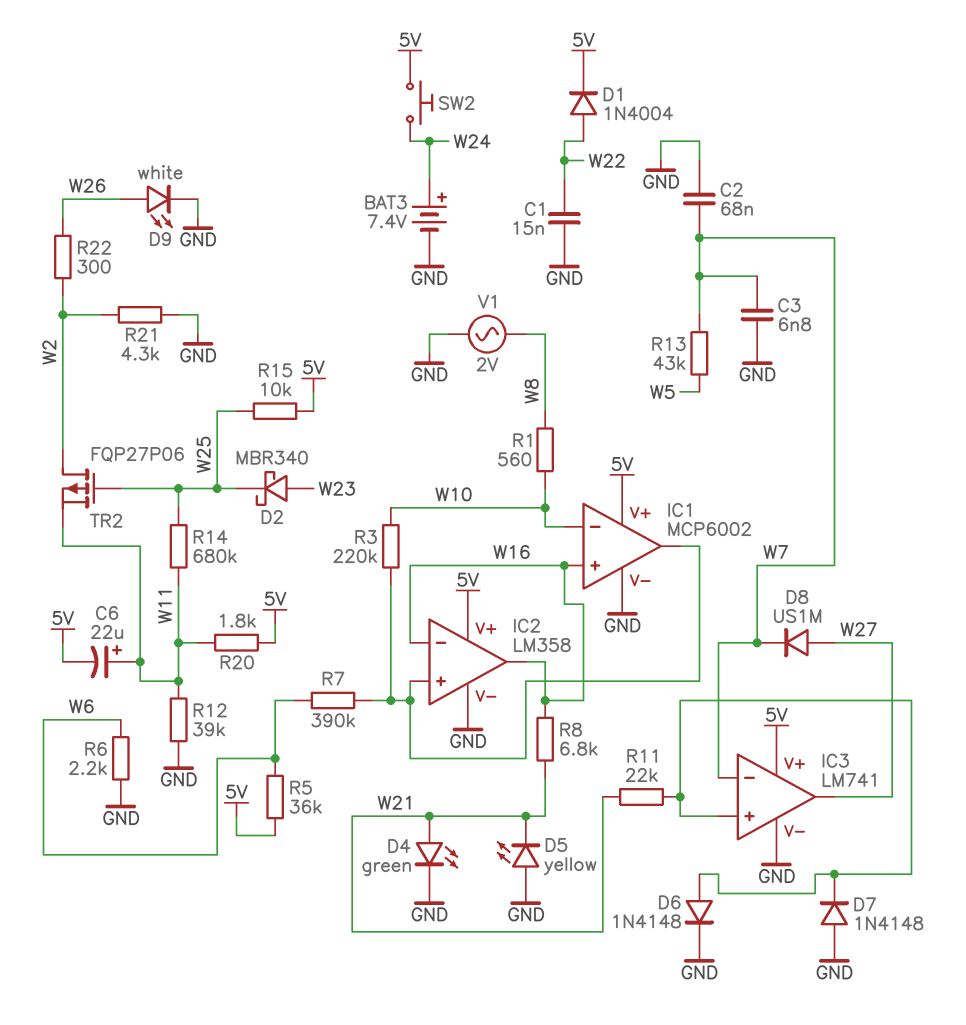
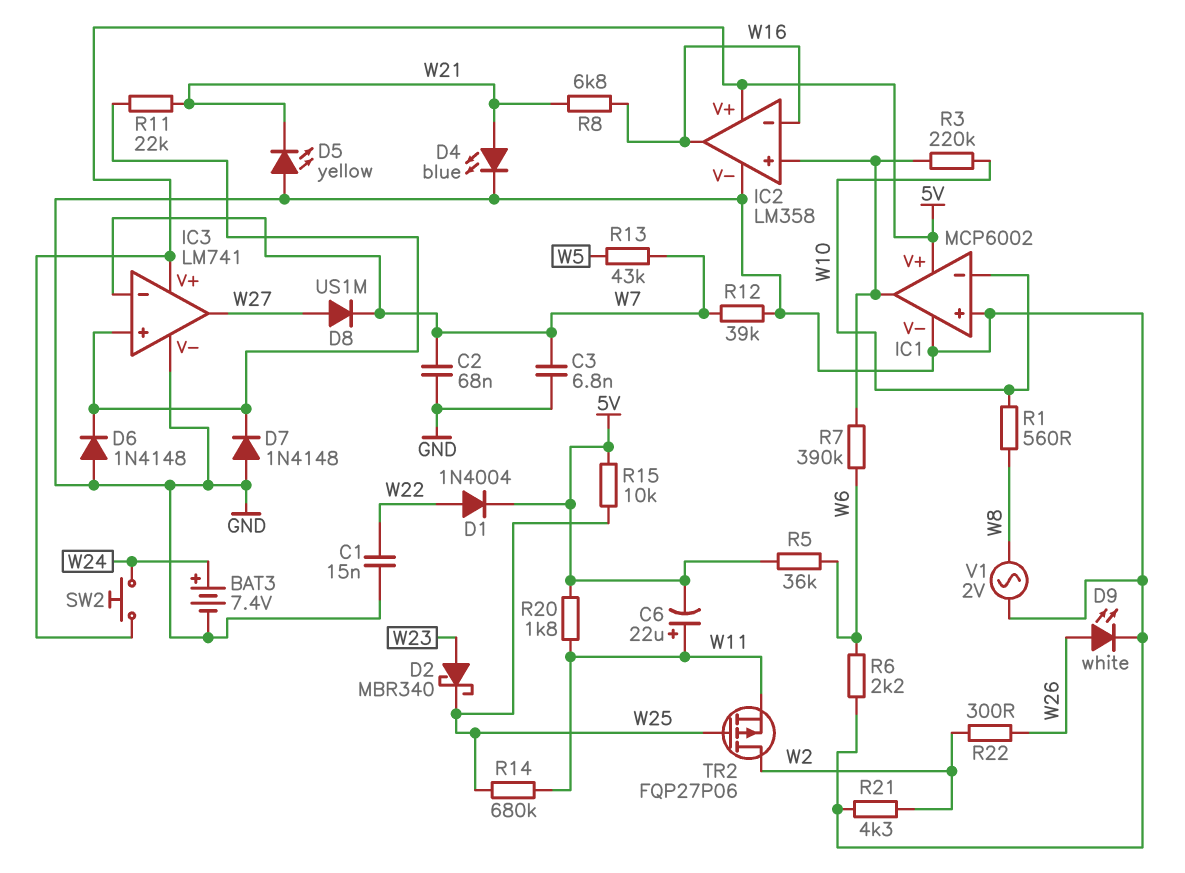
D4: LED green (A W21, K GND) -> LED blue (A W21, K GND)
D6: diode 1N4148 (A IC3/in+, K GND) -> diode 1N4148 (A GND, K IC3/in+)
IC1 pin in+: W16 -> GND
R12: 39k (GND, W11) -> 39k (GND, W7)

